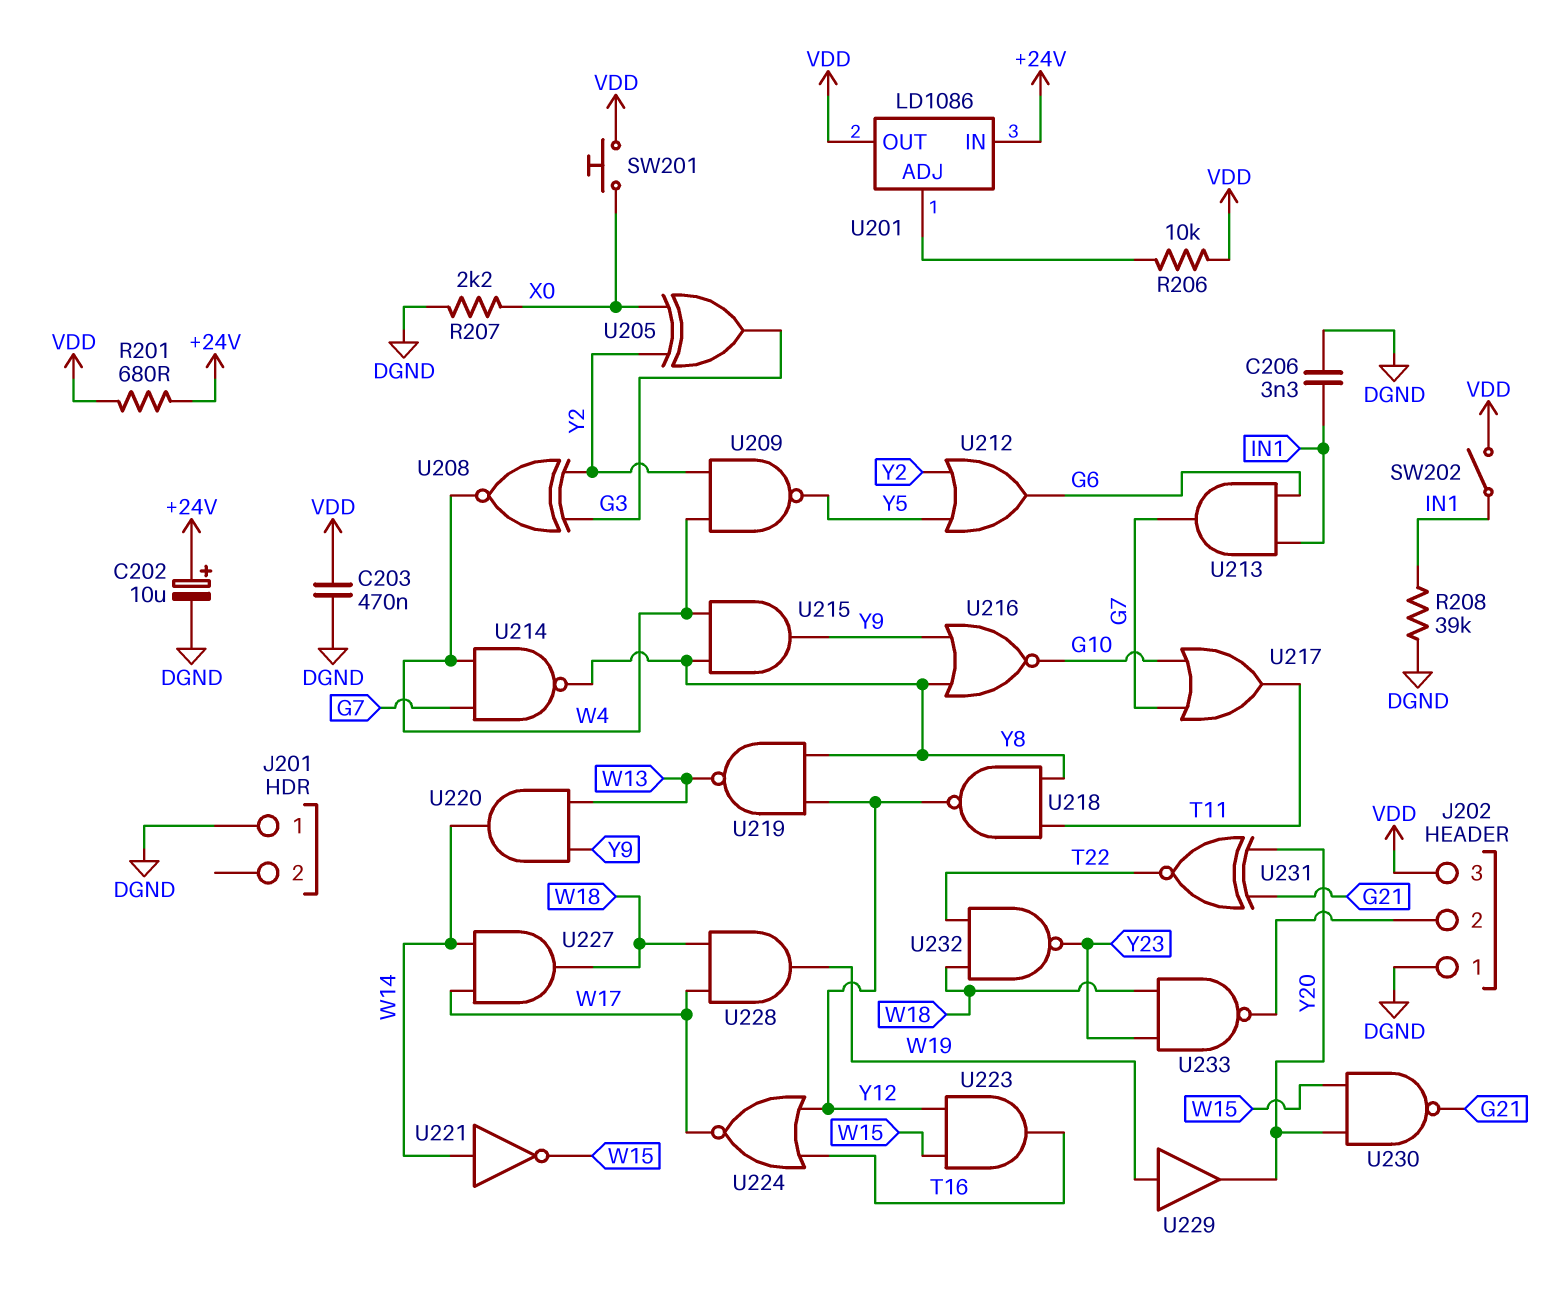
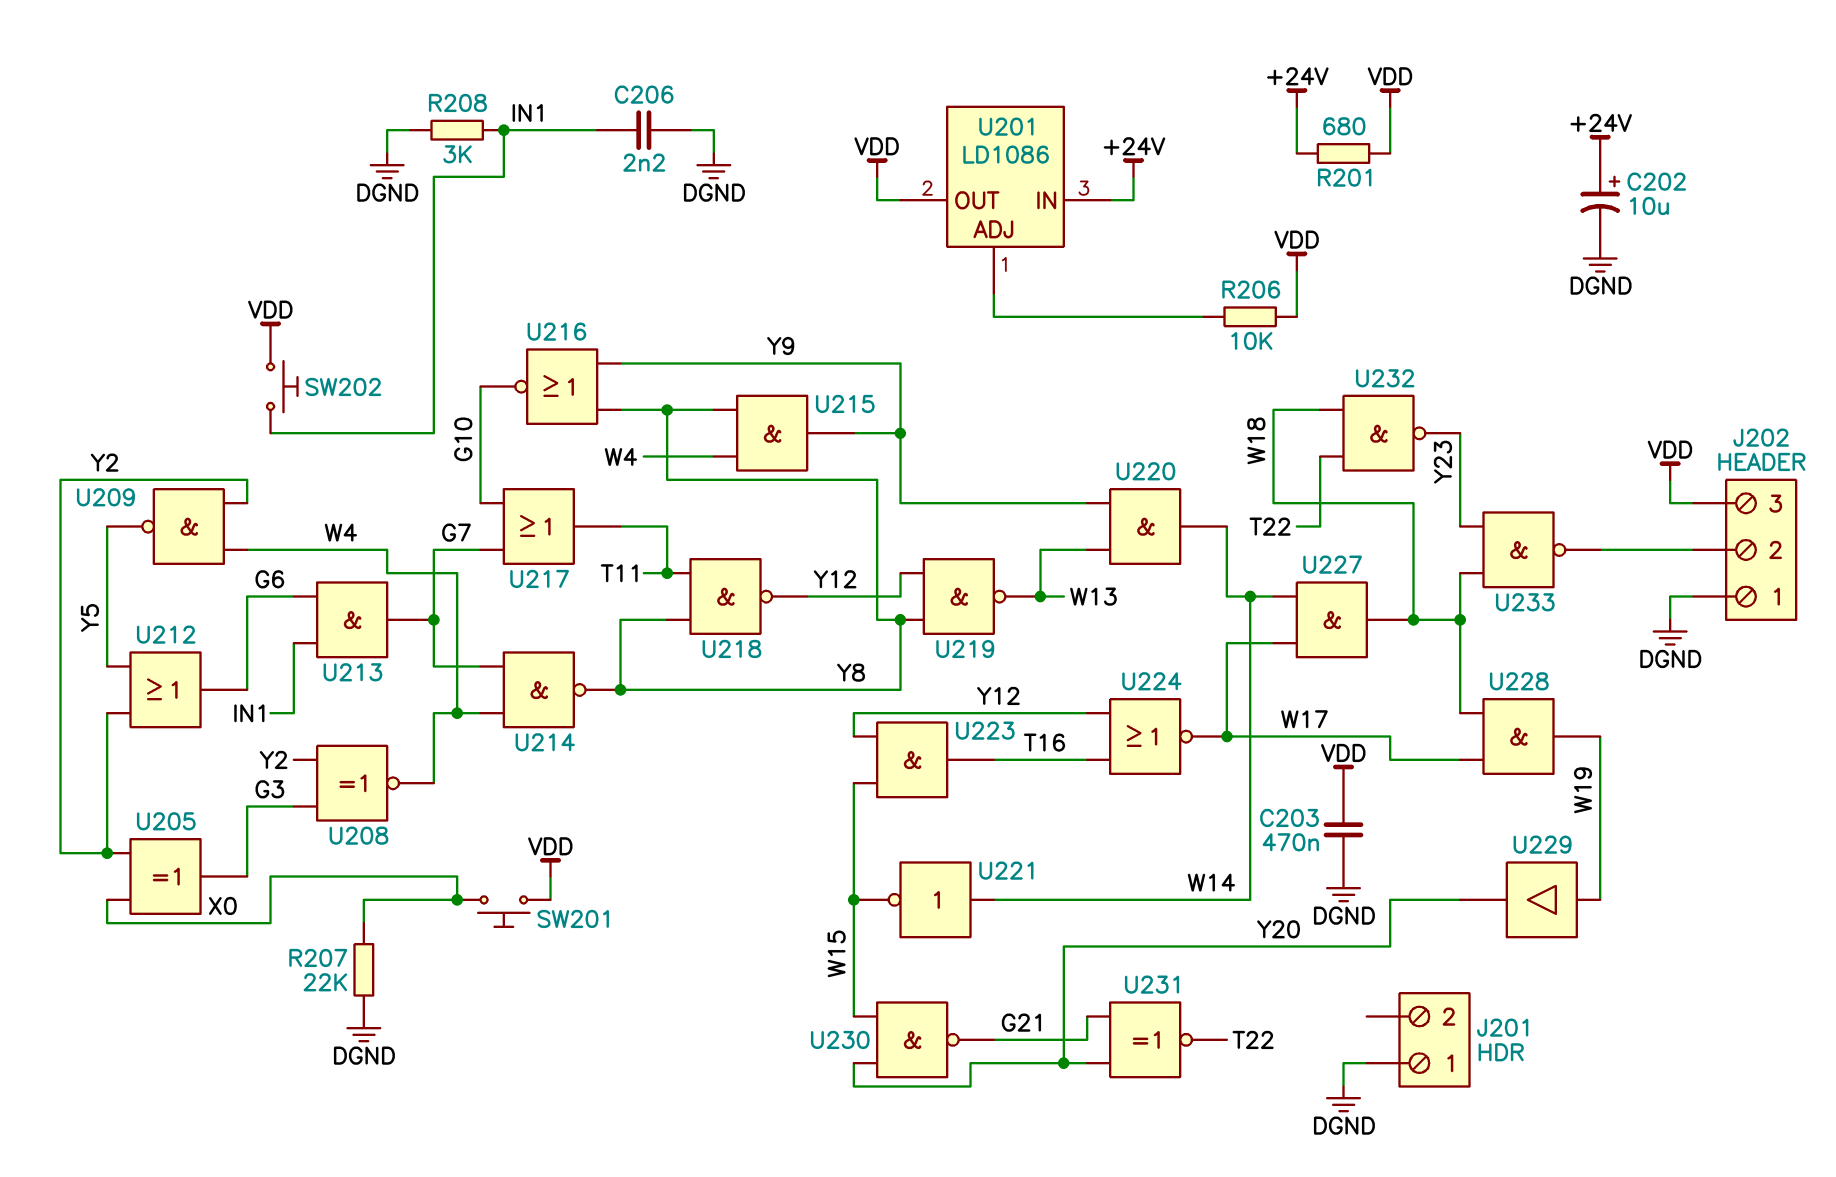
C206: 3.3nF (DGND, IN1) -> 2.2nF (DGND, IN1)
R207: 2.2k (DGND, X0) -> 22k (DGND, X0)
R208: 39k (DGND, IN1) -> 3k (DGND, IN1)
SW202: switch (IN1, VDD) -> button (IN1, VDD)

